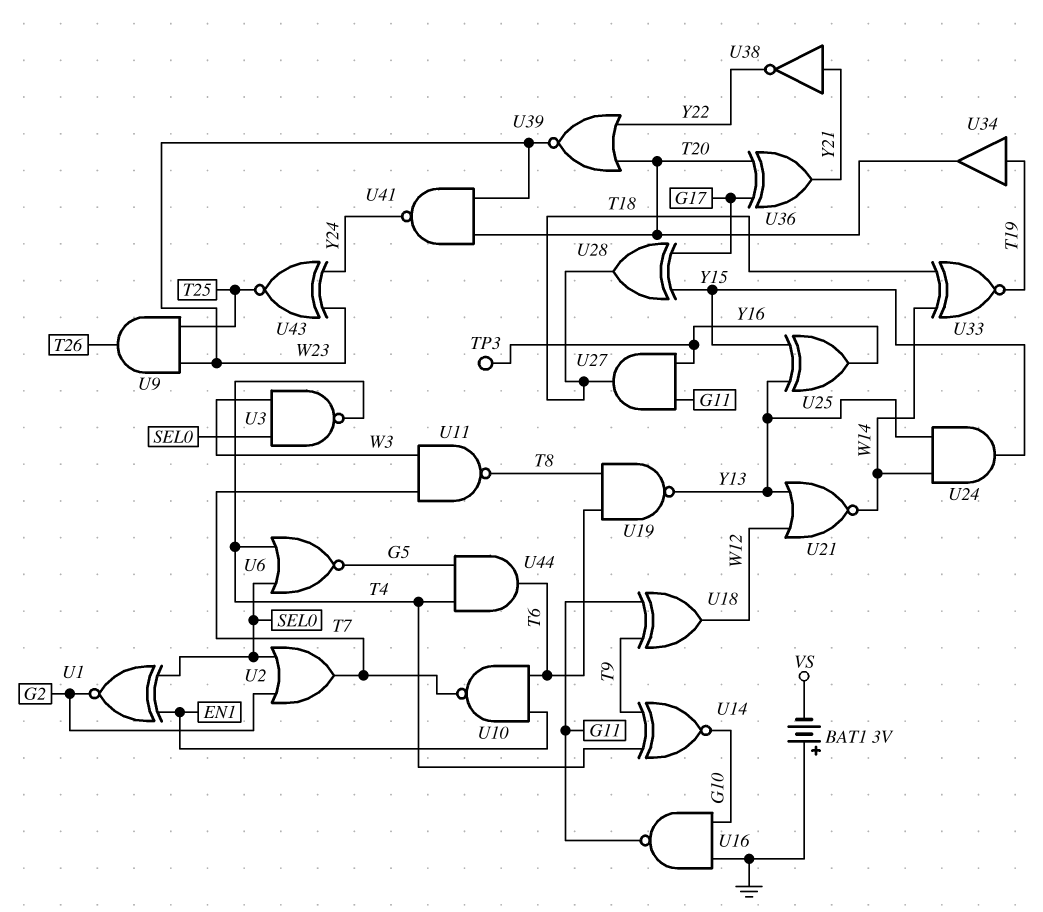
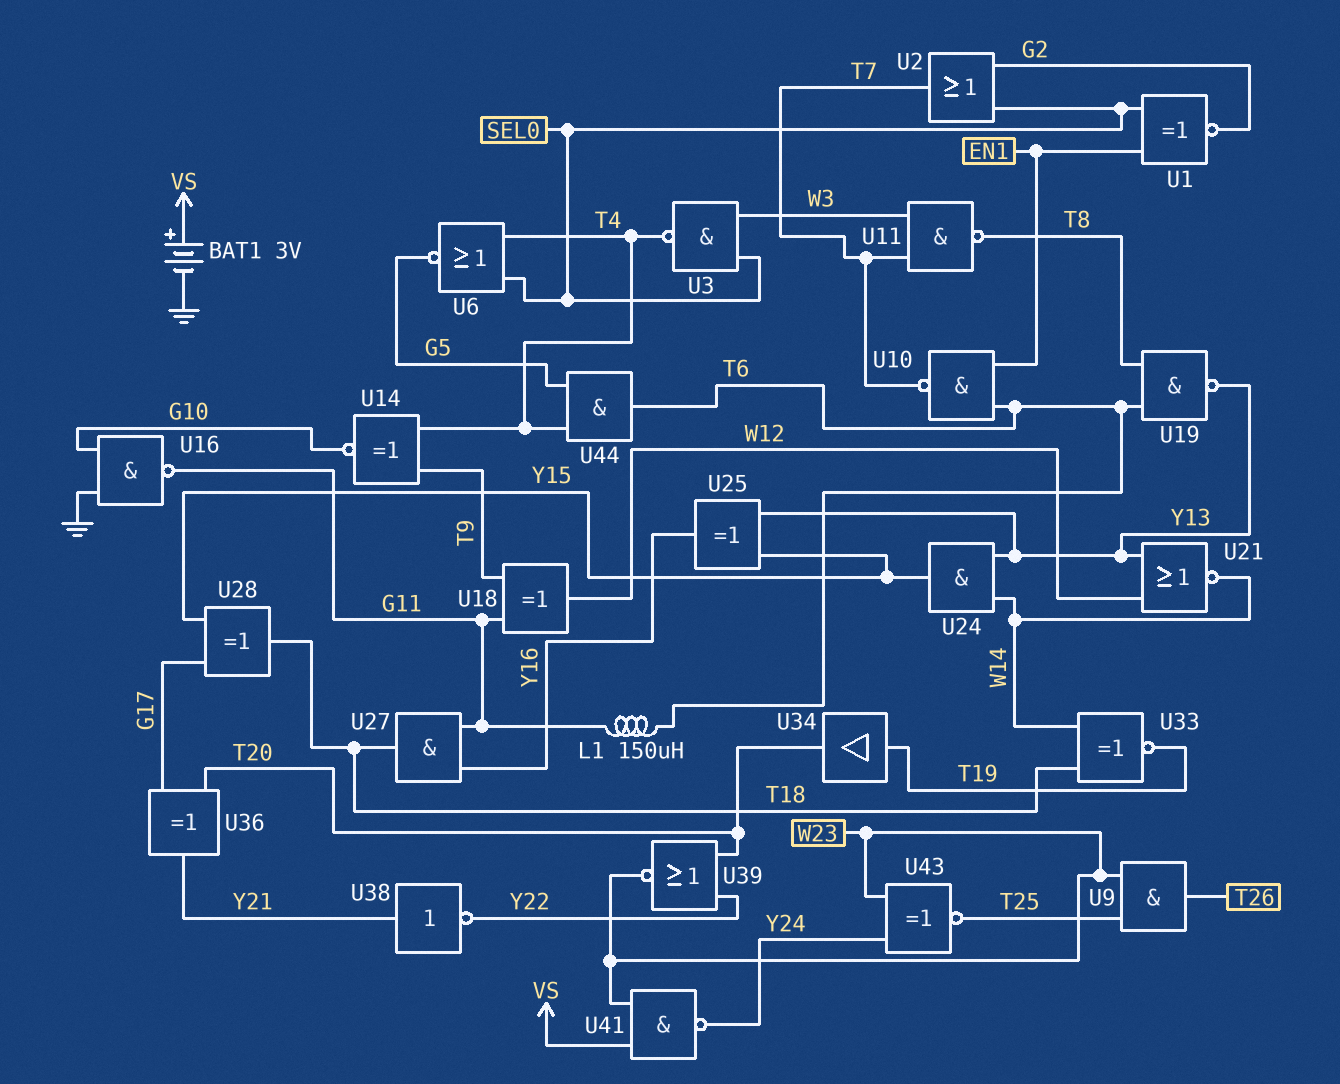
BAT1: 3V (plus GND, minus VS) -> 3V (plus VS, minus GND)
L1: none -> 150uH (G11, T6)
TP3: test point (Y16) -> none
U41: NAND (in T20, in W23, out Y24) -> NAND (in VS, in W23, out Y24)

